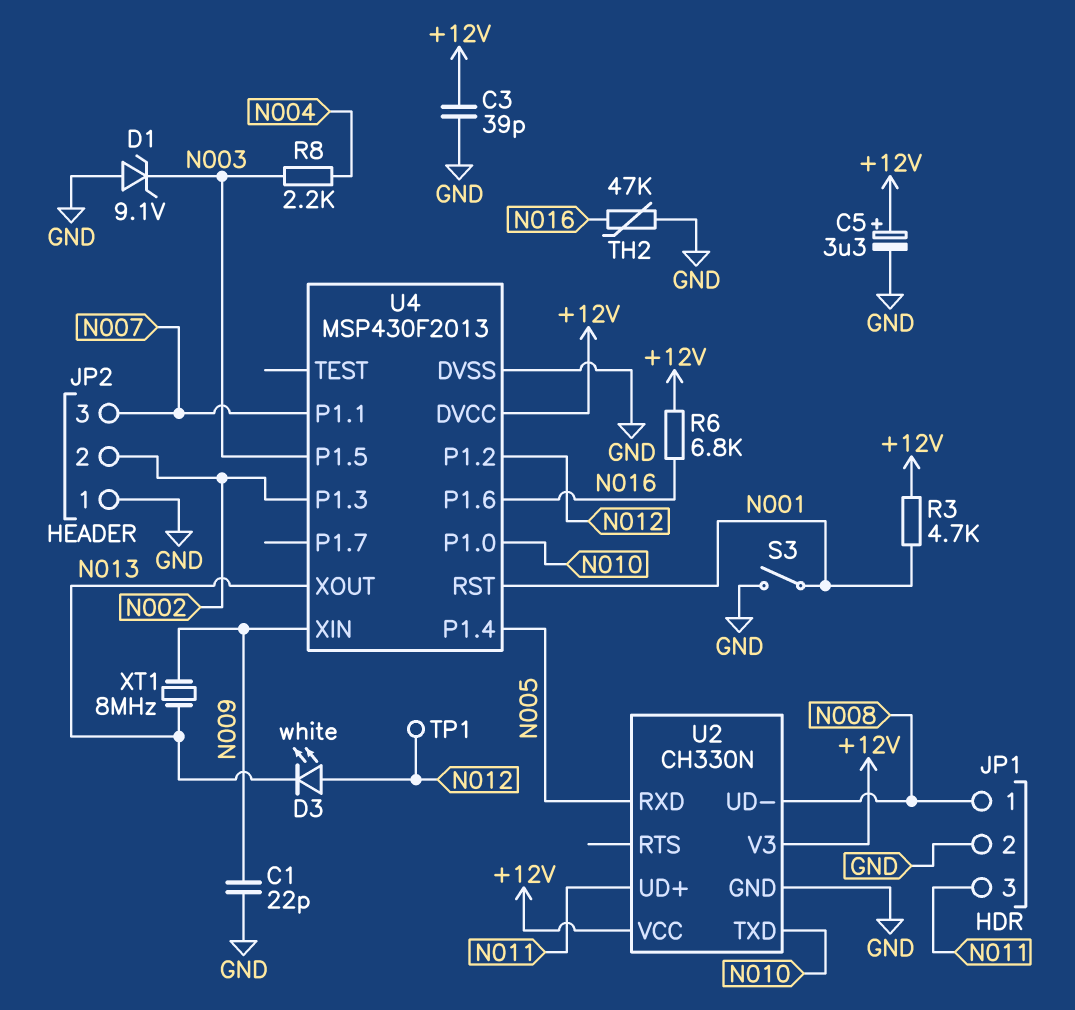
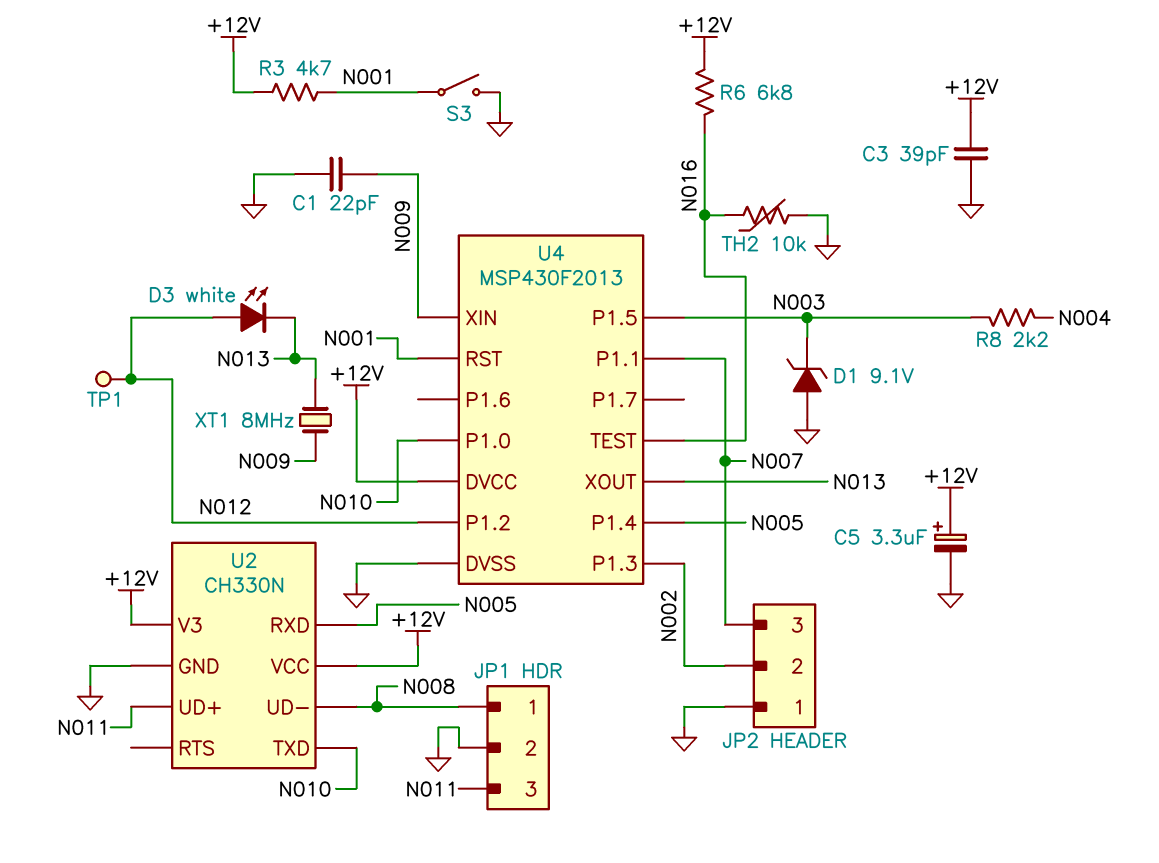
TH2: 47k (GND, N016) -> 10k (GND, N016)
U4 pin P1.6: N016 -> none
U4 pin TEST: none -> N016

